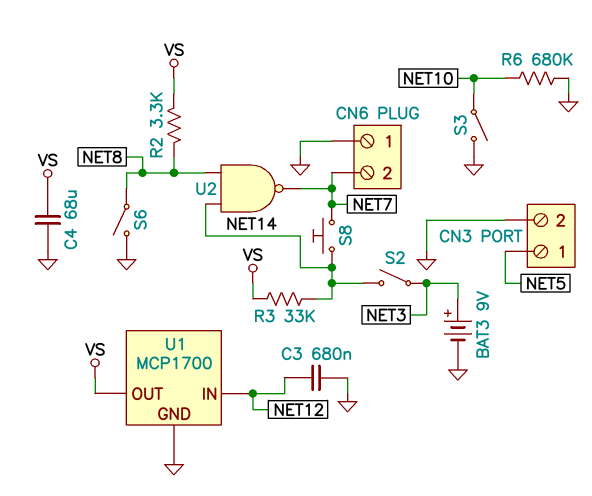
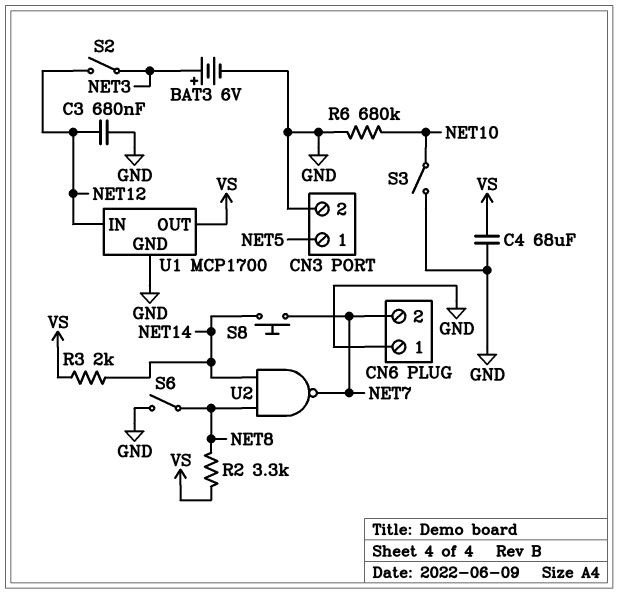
BAT3: 9V (plus NET3, minus GND) -> 6V (plus NET3, minus GND)
R3: 33k (NET14, VS) -> 2k (NET14, VS)
S2: switch (NET3, NET14) -> switch (NET3, NET12)

